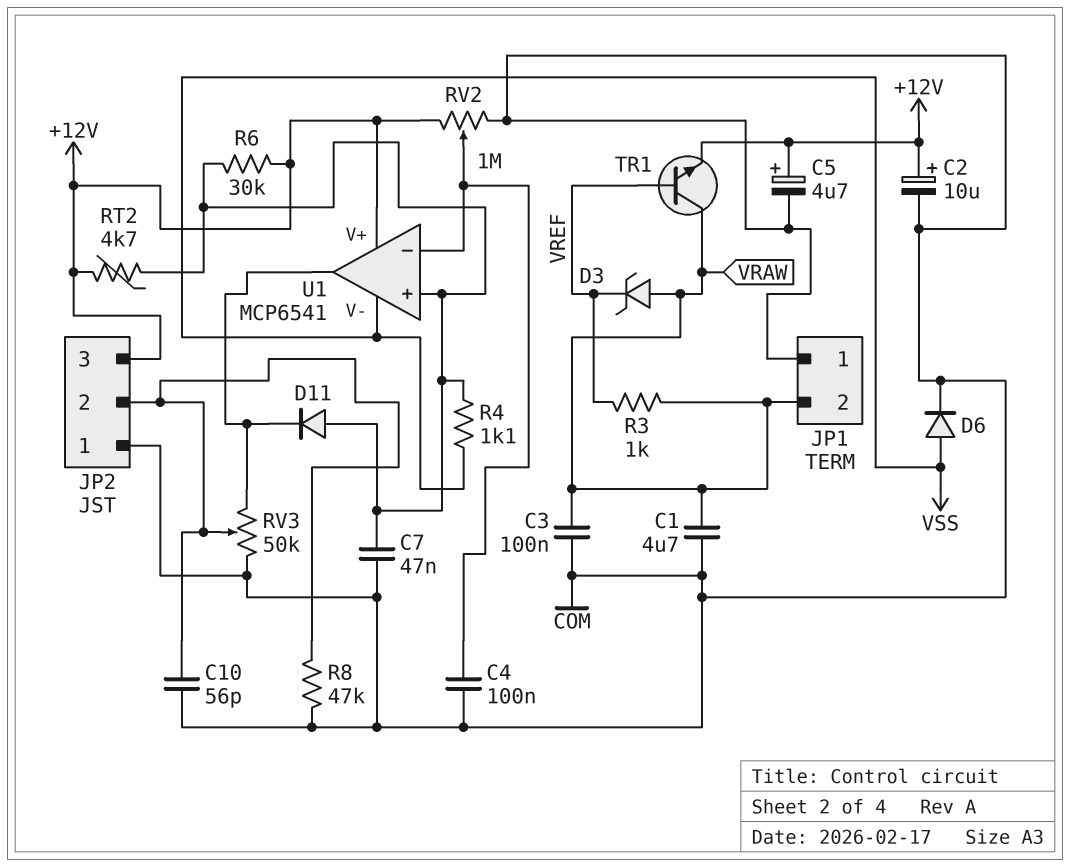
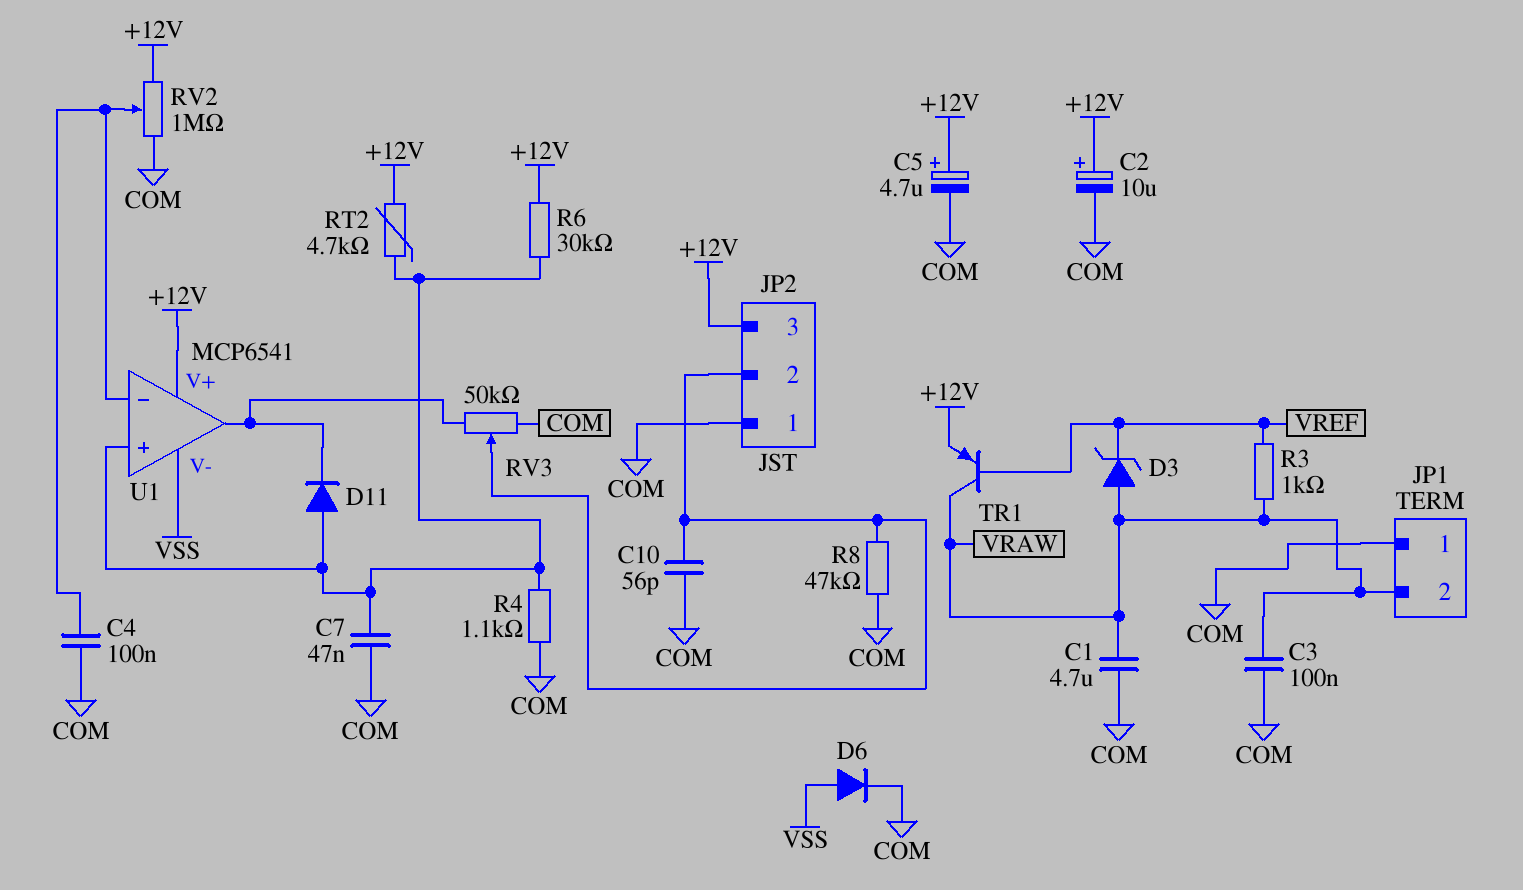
R4: 1.1k (U1/in+, VSS) -> 1.1k (COM, U1/in+)
TR1: NPN (B VREF, C VRAW, E +12V) -> PNP (B VREF, C VRAW, E +12V)

